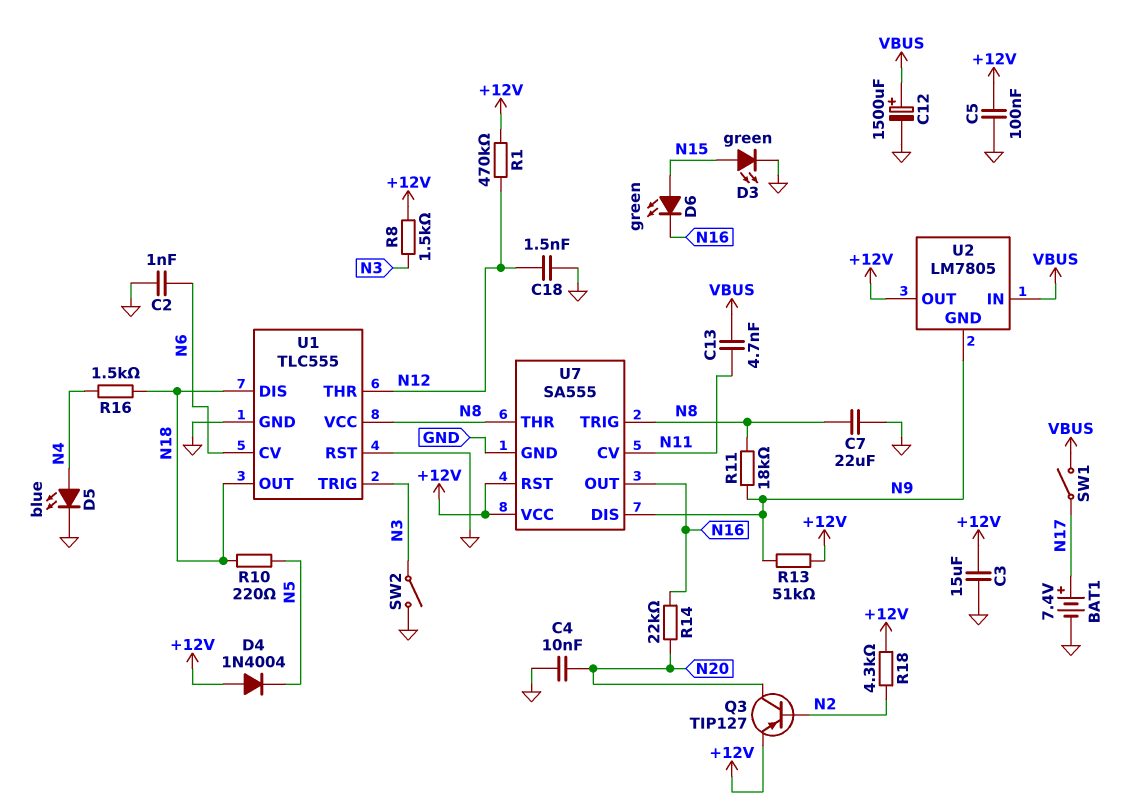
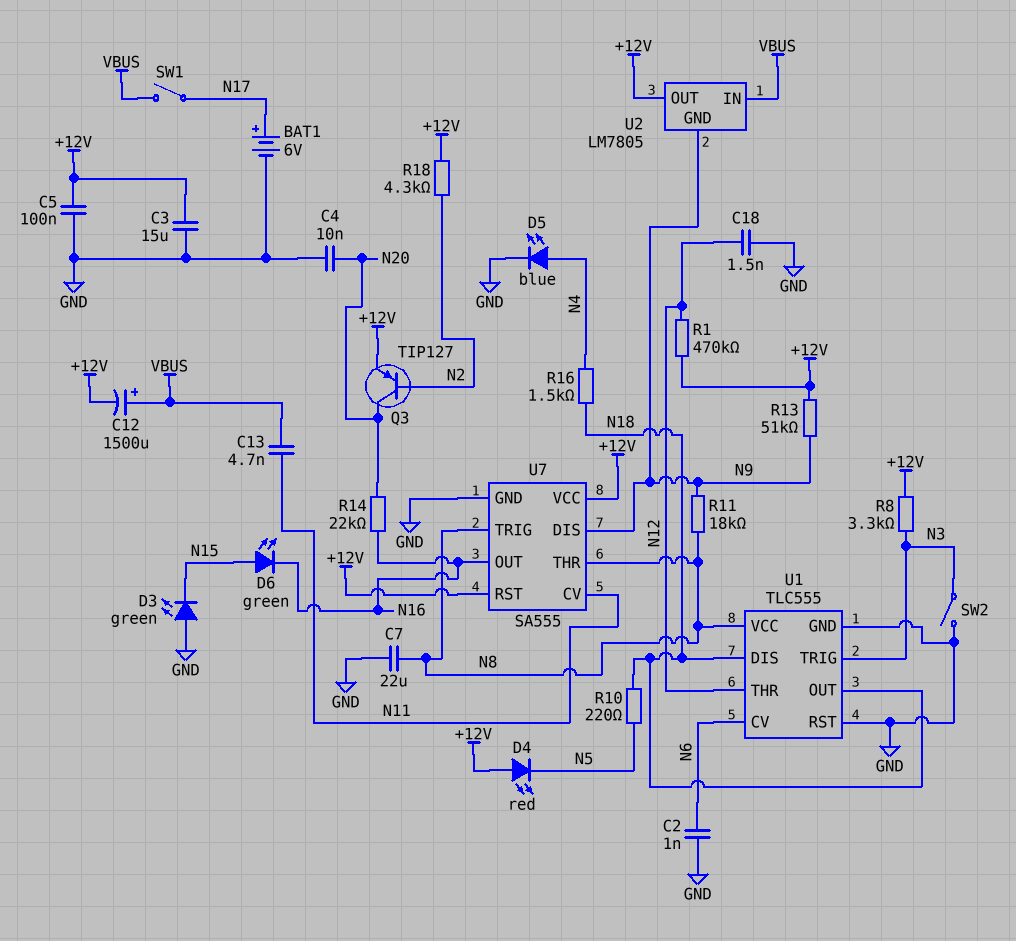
BAT1: 7.4V (plus N17, minus GND) -> 6V (plus N17, minus GND)
C12: 1500uF (plus VBUS, minus GND) -> 1500uF (plus VBUS, minus +12V)
D3: LED green (A N15, K GND) -> LED green (A GND, K N15)
D4: diode 1N4004 (A +12V, K N5) -> LED red (A +12V, K N5)
R8: 1.5k (+12V, N3) -> 3.3k (+12V, N3)

